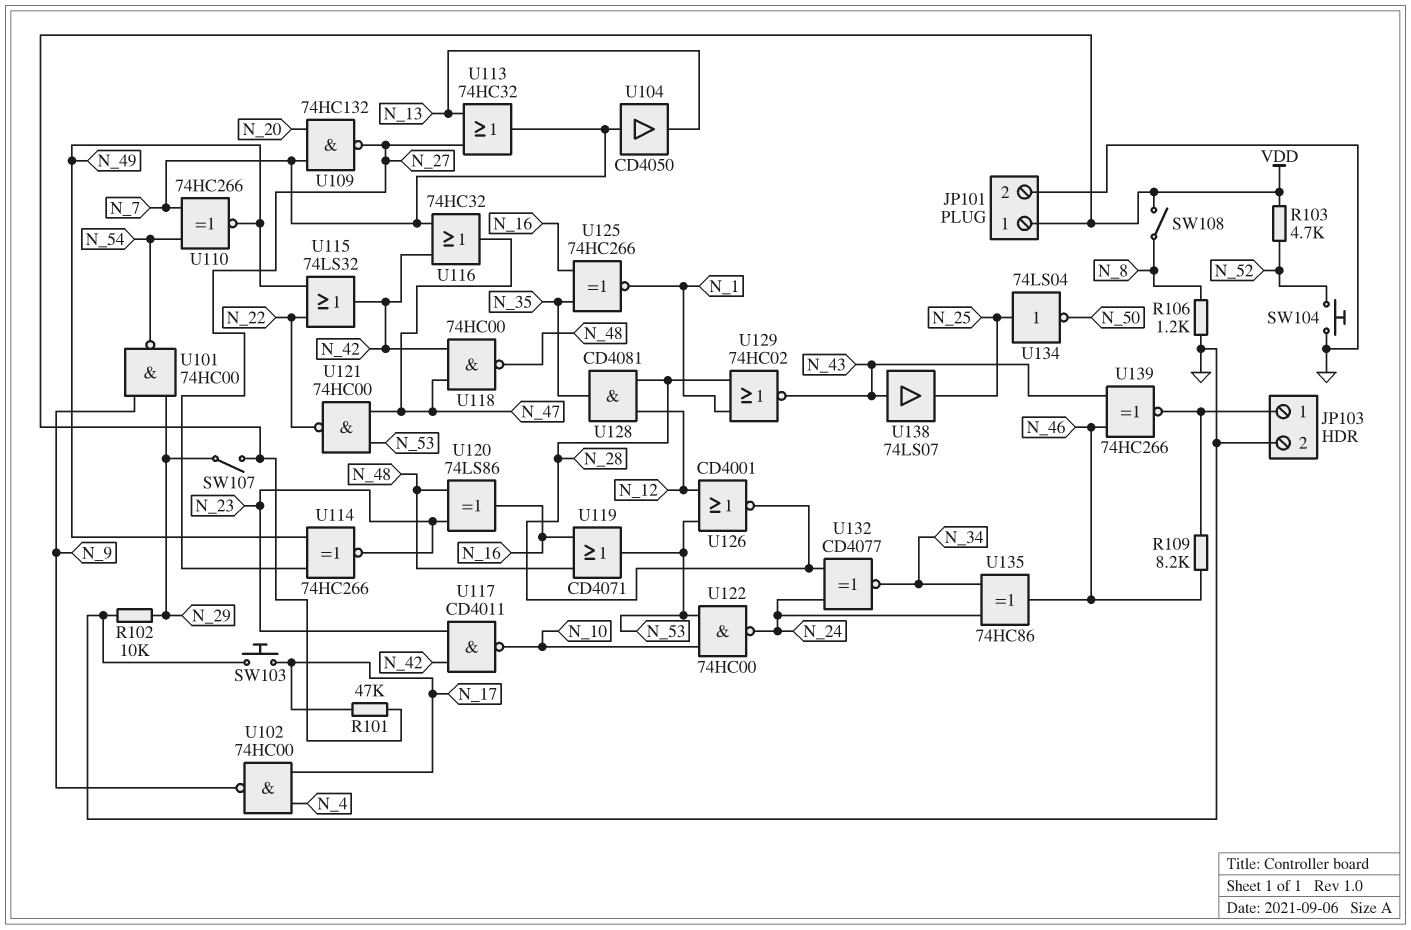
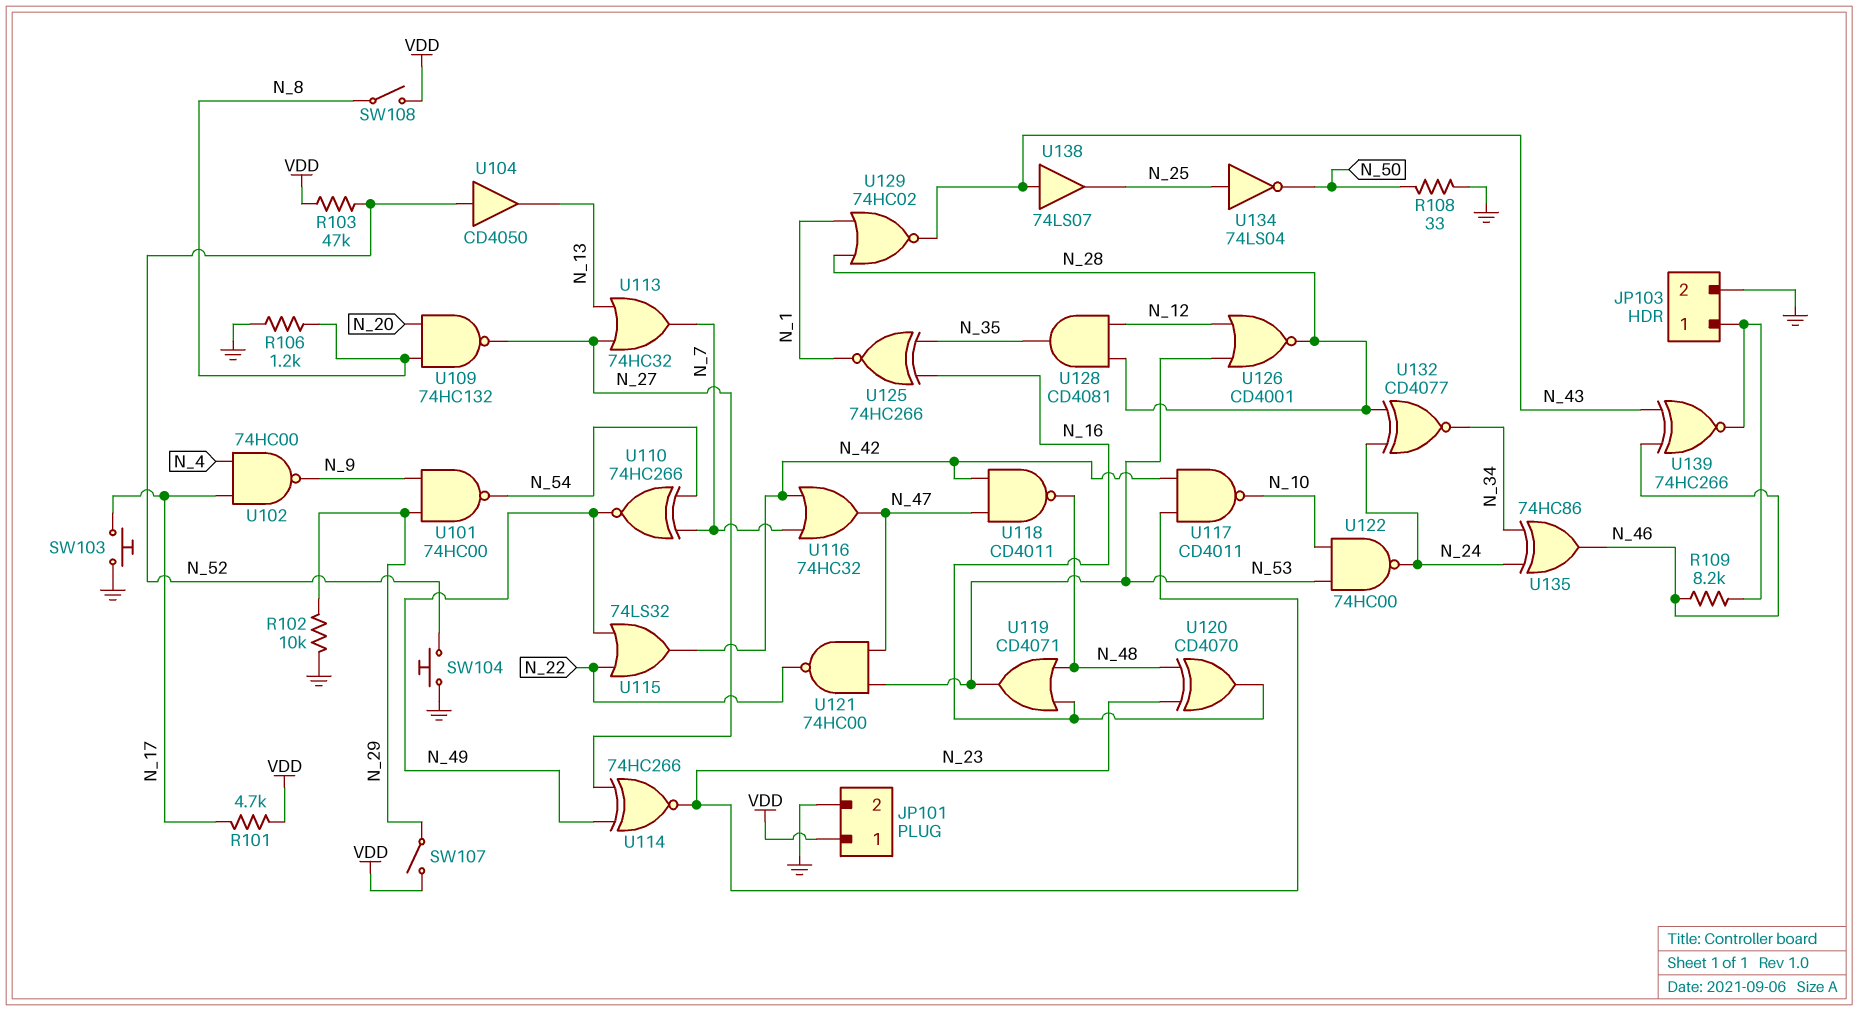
R101: 47k (N_17, VDD) -> 4.7k (N_17, VDD)
R103: 4.7k (N_52, VDD) -> 47k (N_52, VDD)
R108: none -> 33 (GND, N_50)
U104: buffer CD4050 (in N_7, out N_13) -> buffer CD4050 (in N_52, out N_13)
U109: NAND 74HC132 (in N_7, in N_20, out N_27) -> NAND 74HC132 (in N_8, in N_20, out N_27)
U118: NAND 74HC00 (in N_42, in N_47, out N_48) -> NAND CD4011 (in N_42, in N_47, out N_48)
U120: XOR 74LS86 (in N_23, in N_48, out N_16) -> XOR CD4070 (in N_23, in N_48, out N_16)

